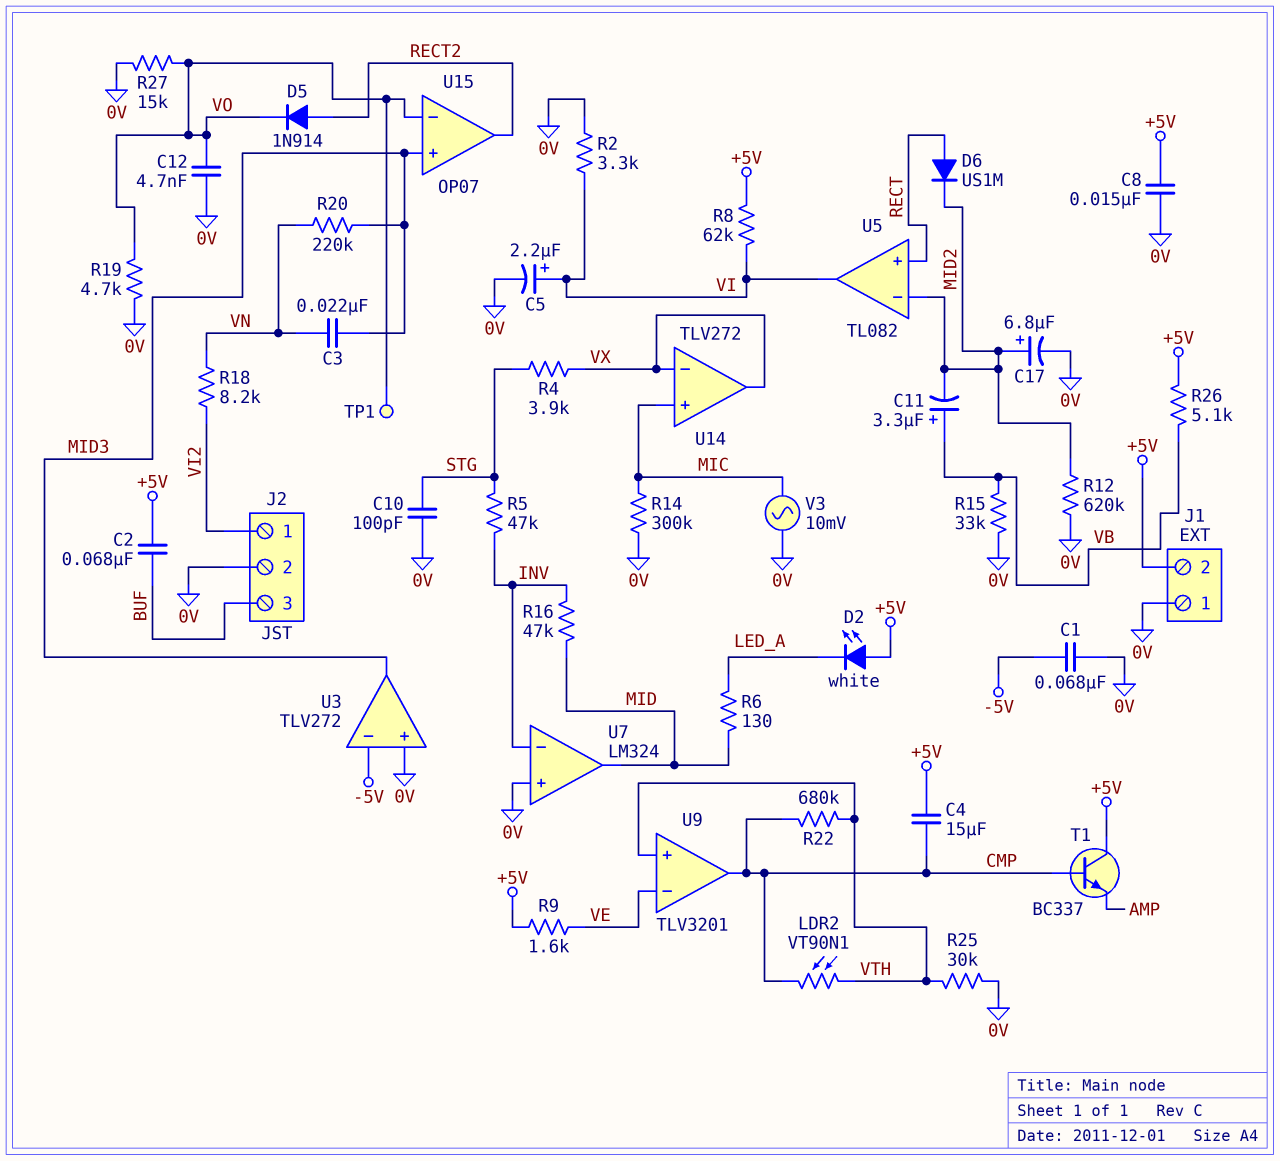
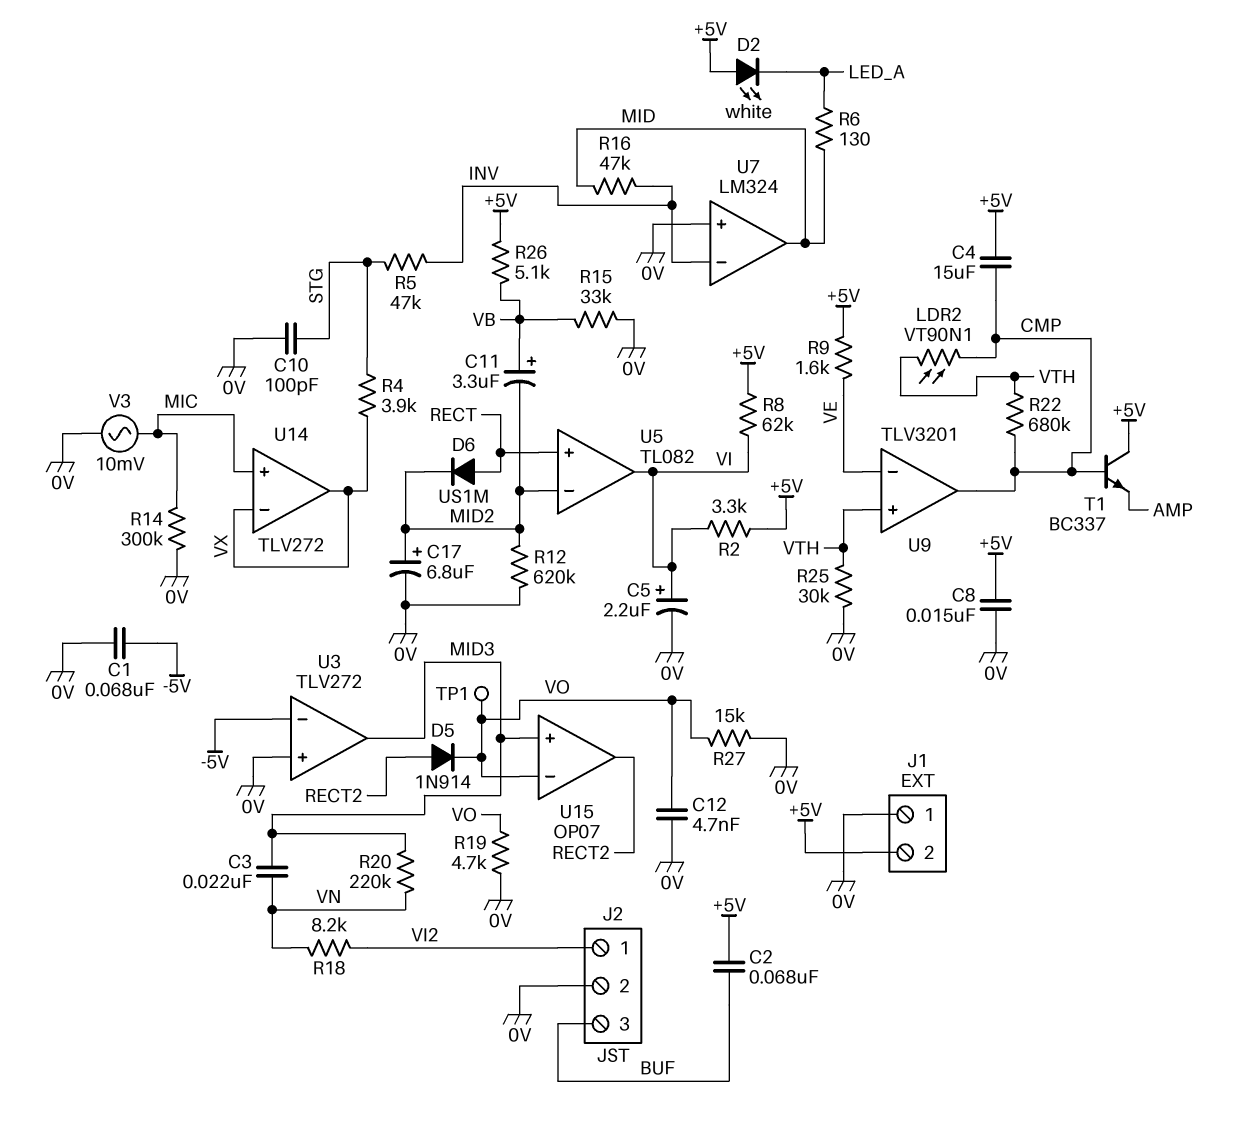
R2: 3.3k (0V, VI) -> 3.3k (+5V, VI)

